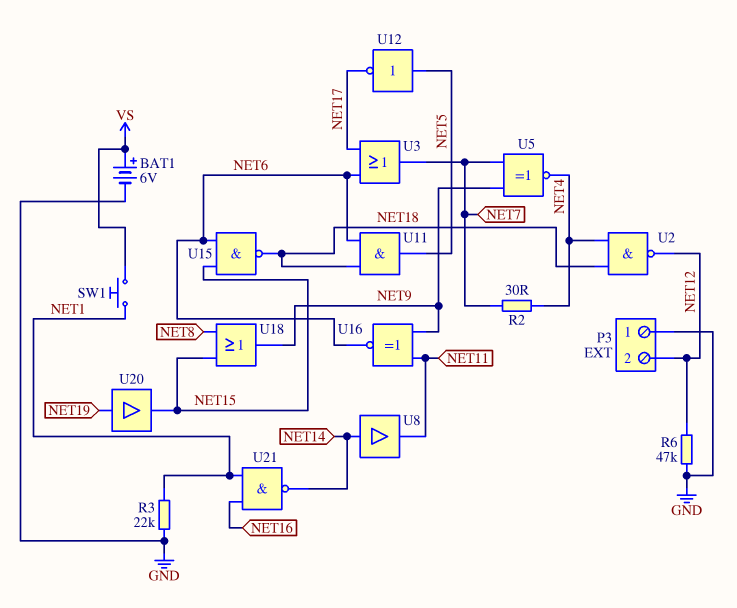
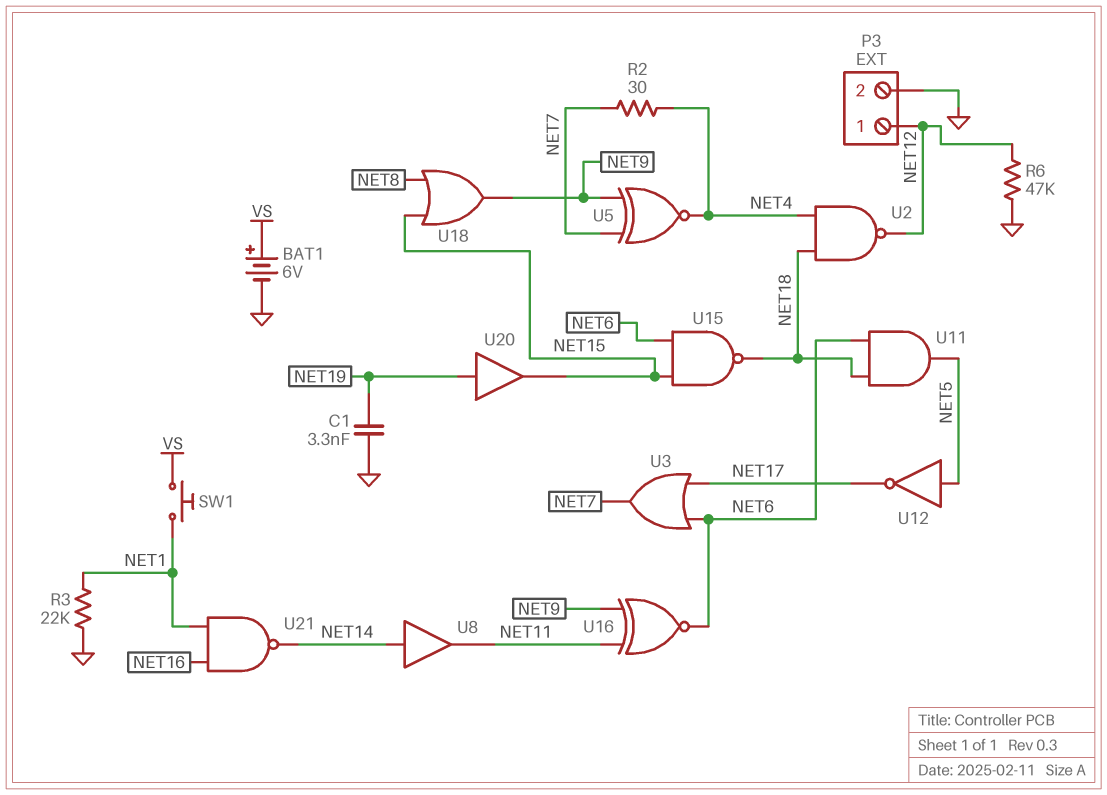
C1: none -> 3.3nF (GND, NET19)
P3 pin 1: GND -> NET12
P3 pin 2: NET12 -> GND

